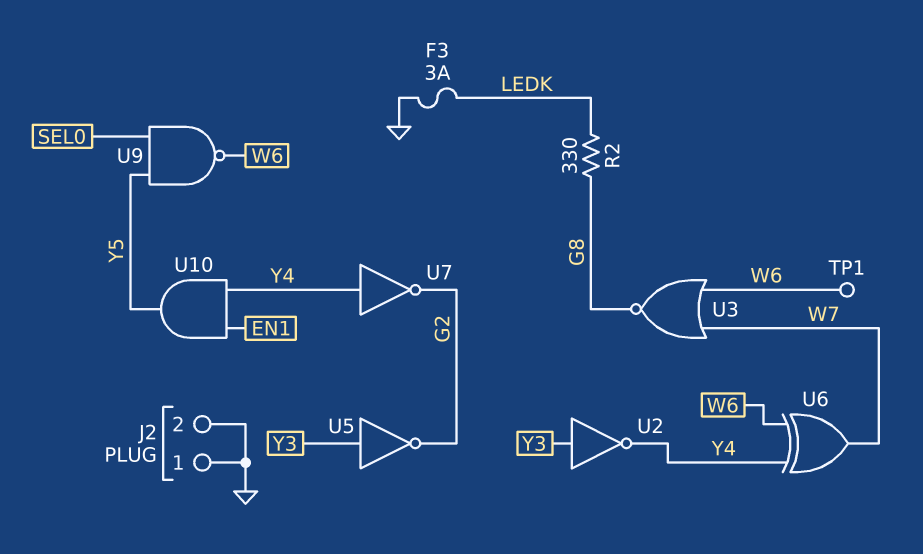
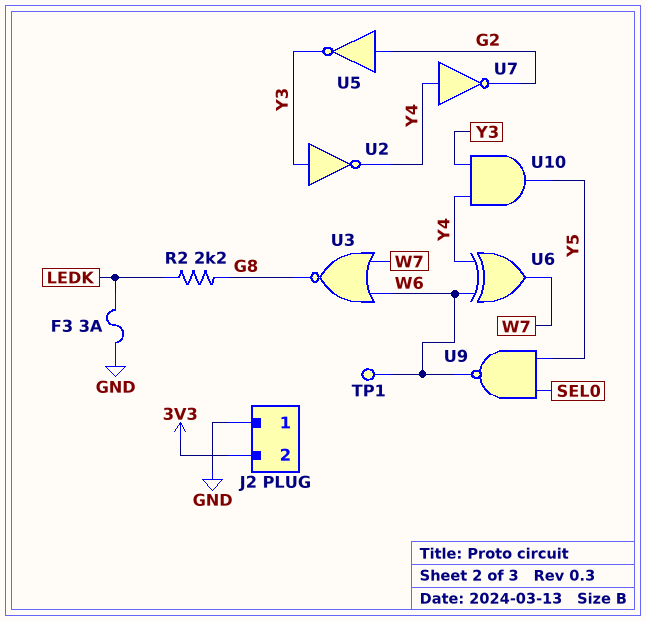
J2 pin 2: GND -> 3V3
R2: 330 (G8, LEDK) -> 2.2k (G8, LEDK)
U5: NOT (in Y3, out G2) -> NOT (in G2, out Y3)
U10: AND (in EN1, in Y4, out Y5) -> AND (in Y3, in Y4, out Y5)

